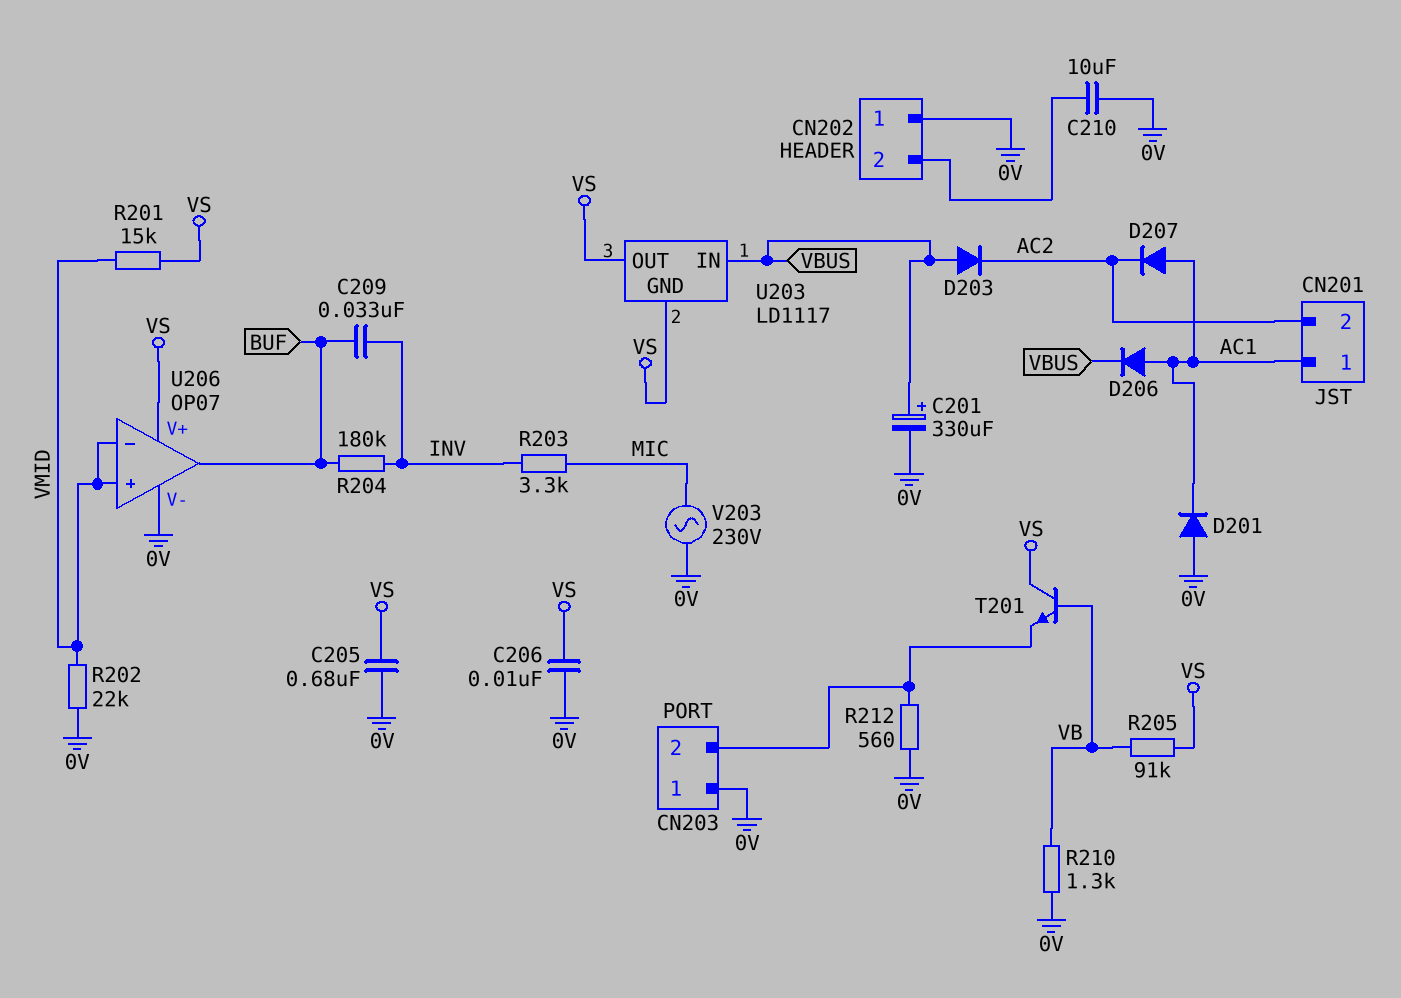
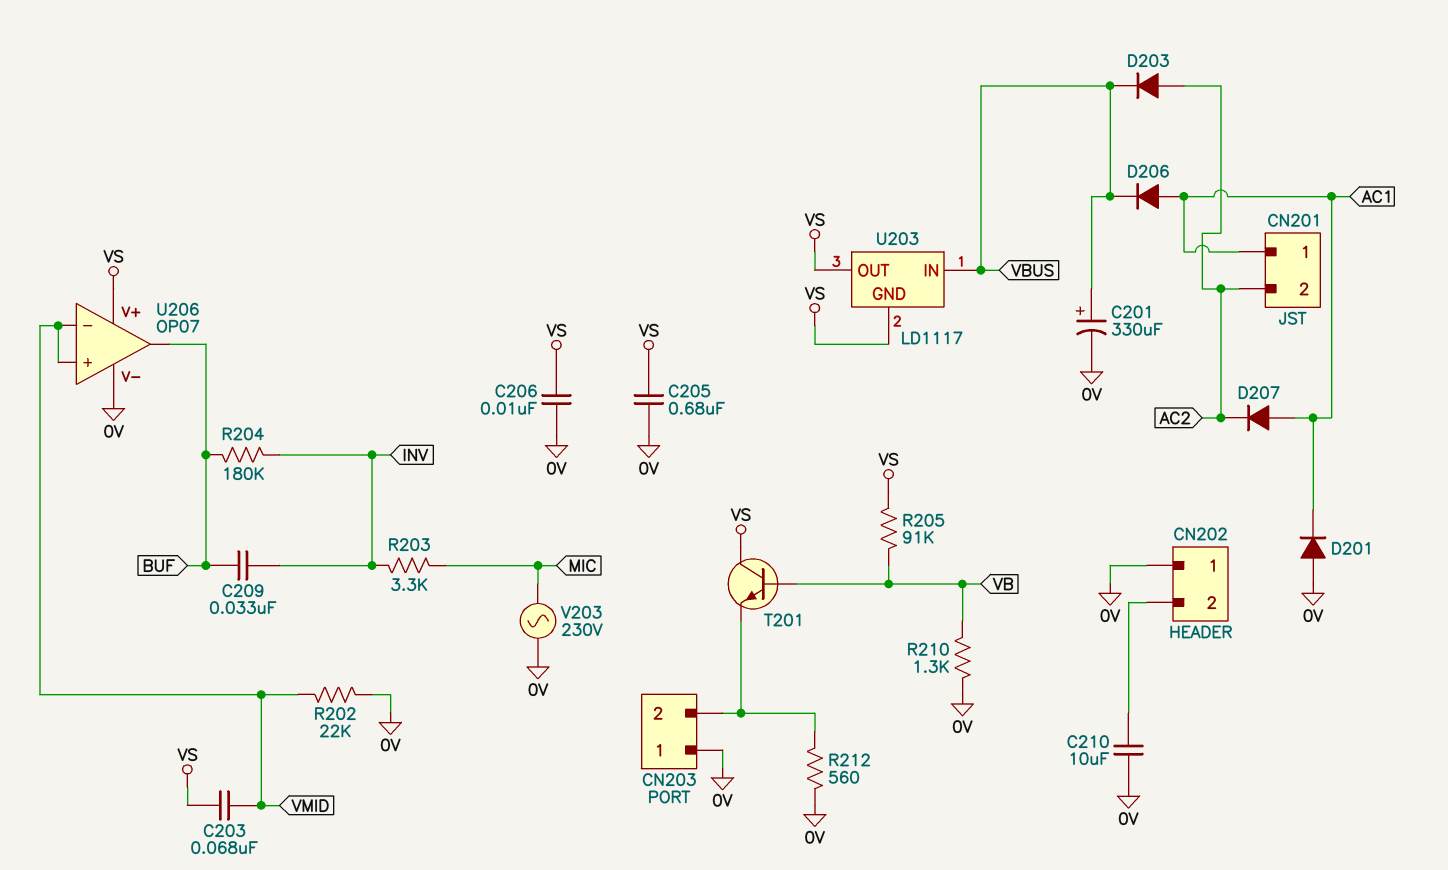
C203: none -> 68nF (VMID, VS)
D203: diode (A VBUS, K AC2) -> diode (A AC2, K VBUS)
R201: 15k (VMID, VS) -> none

